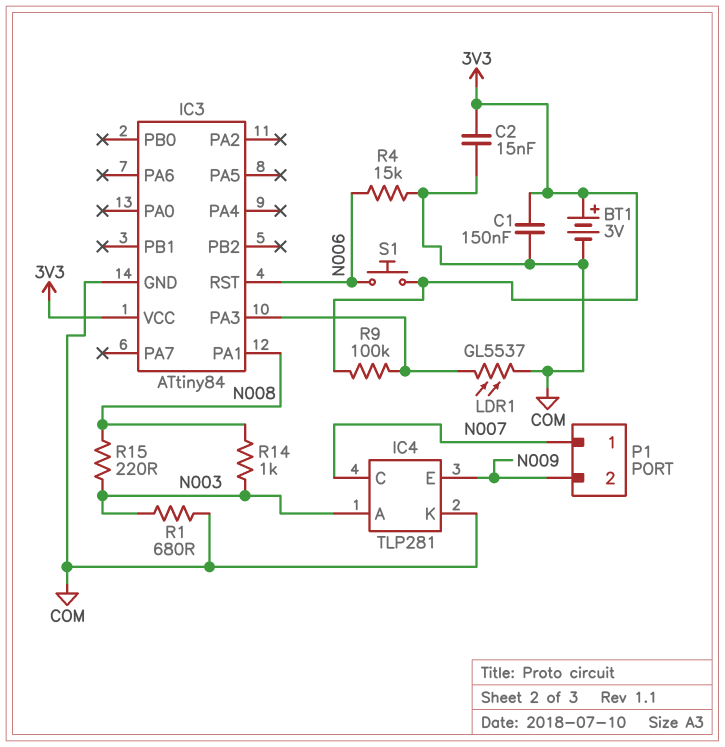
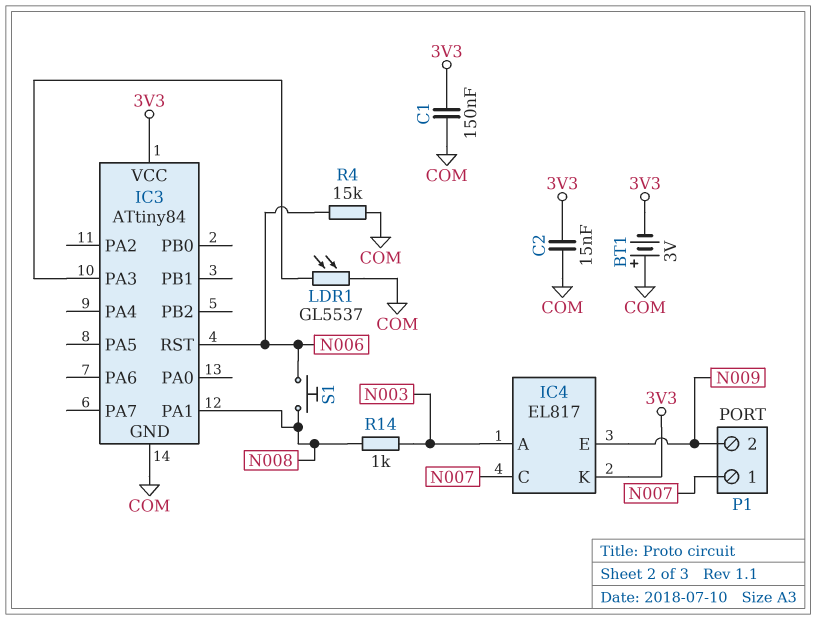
BT1: 3V (plus 3V3, minus COM) -> 3V (plus COM, minus 3V3)
IC4: TLP281 -> EL817
IC4 pin K: COM -> 3V3
R1: 680 (COM, N003) -> none
R9: 100k (3V3, IC3/PA3) -> none
R15: 220 (N003, N008) -> none
S1: button (3V3, N006) -> button (N006, N008)

